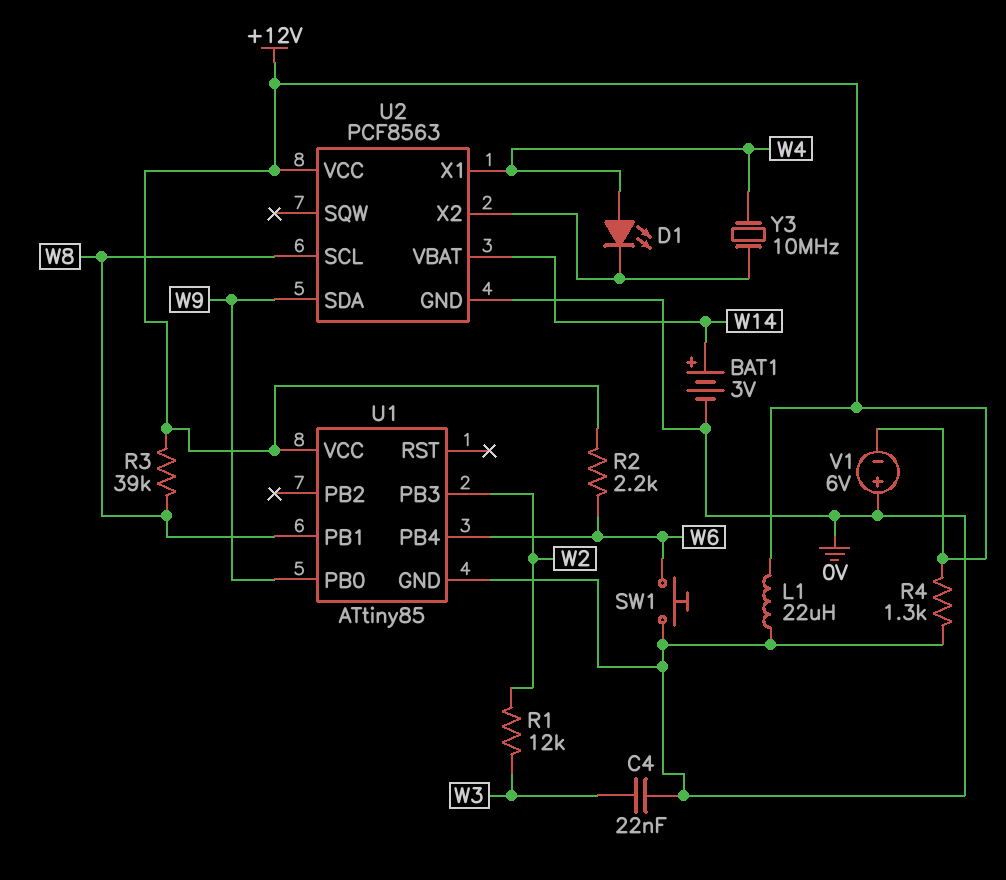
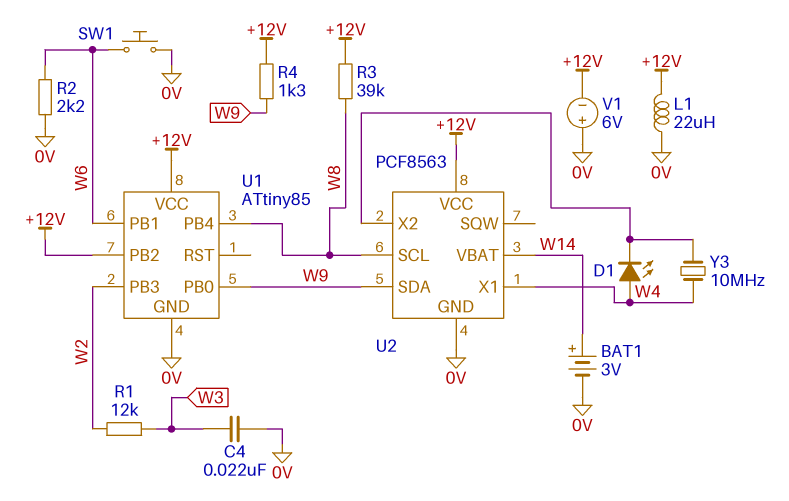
R2: 2.2k (+12V, W6) -> 2.2k (0V, W6)
R4: 1.3k (+12V, 0V) -> 1.3k (+12V, W9)
U1 pin PB1: W8 -> W6
U1 pin PB2: none -> +12V
U1 pin PB4: W6 -> W8

